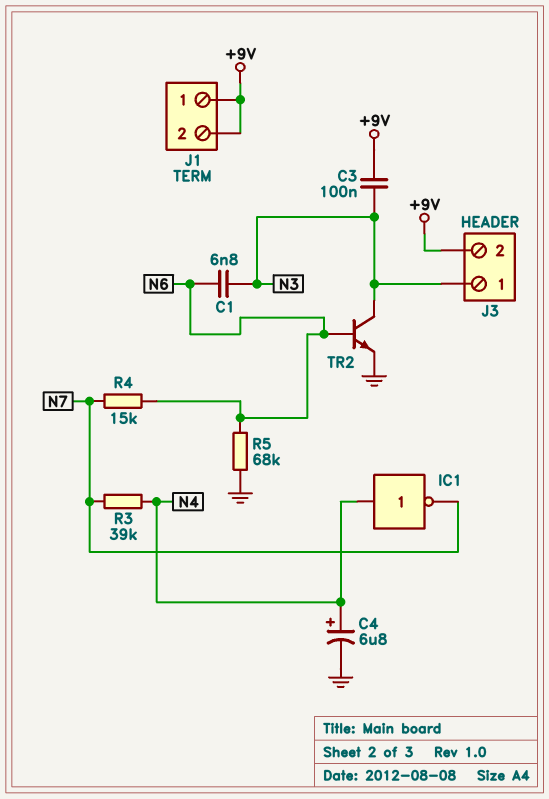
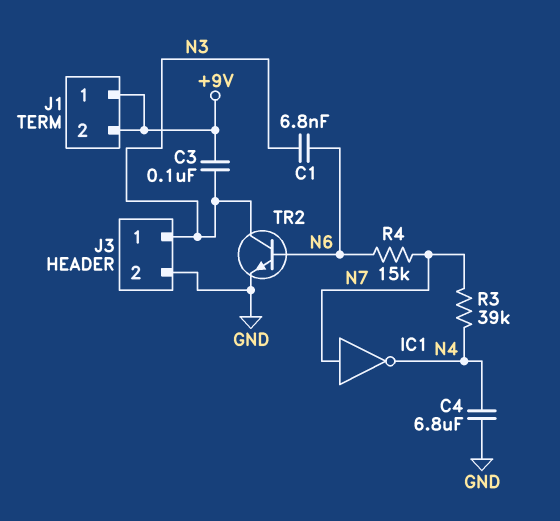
C4: 6.8uF (plus N4, minus GND) -> 6.8uF (GND, N4)
IC1: NOT (in N4, out N7) -> NOT (in N7, out N4)
J3 pin 2: +9V -> GND
R5: 68k (GND, N6) -> none

